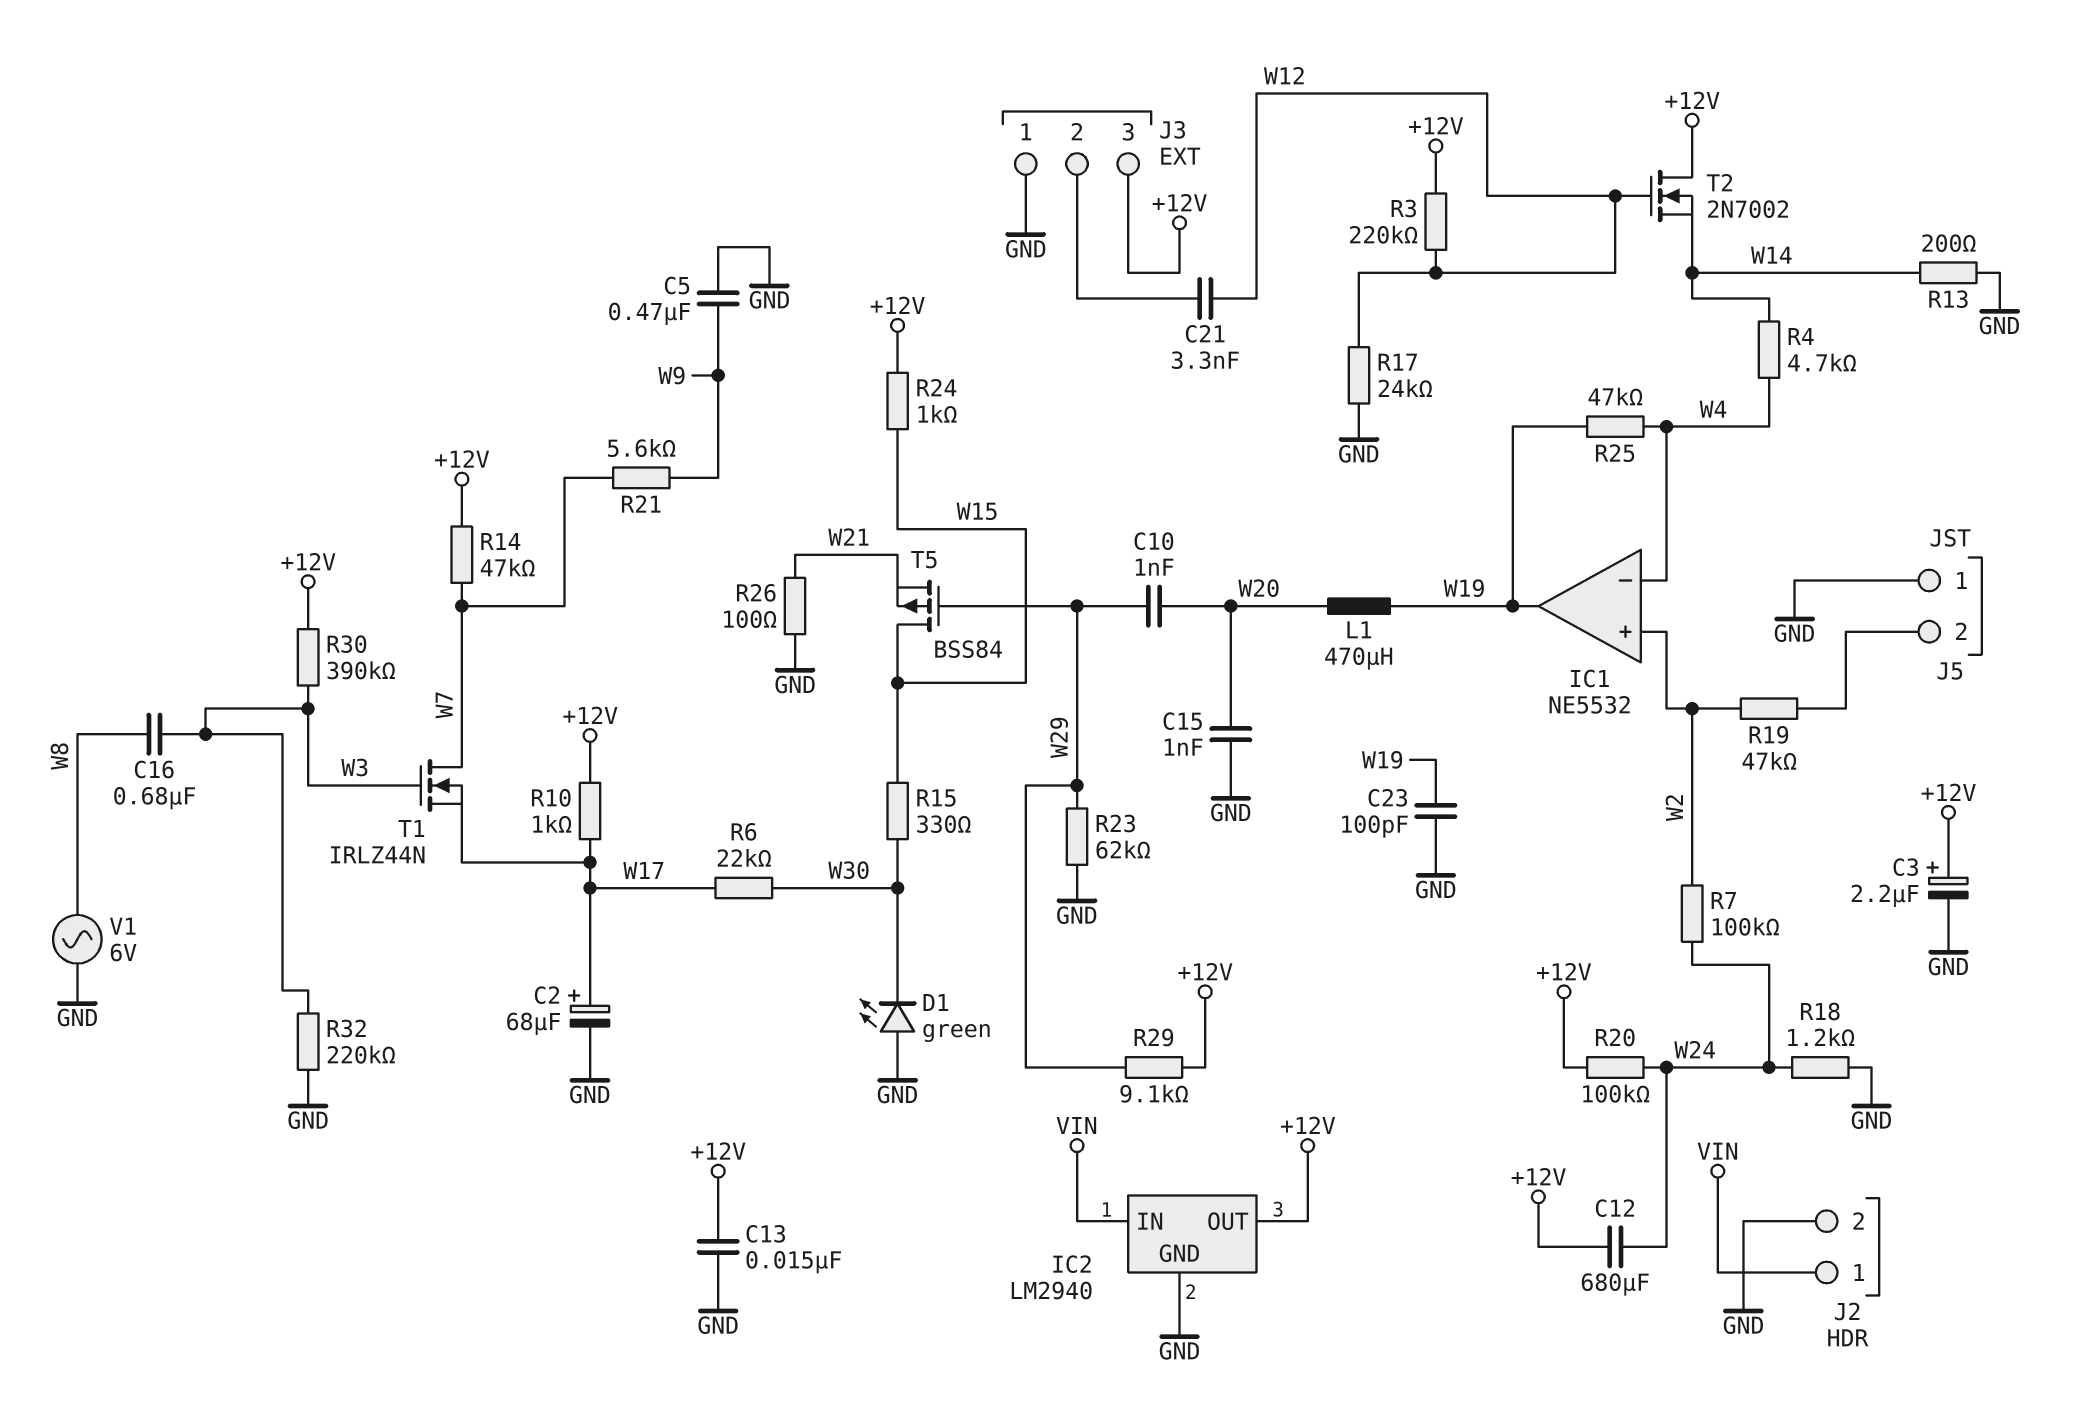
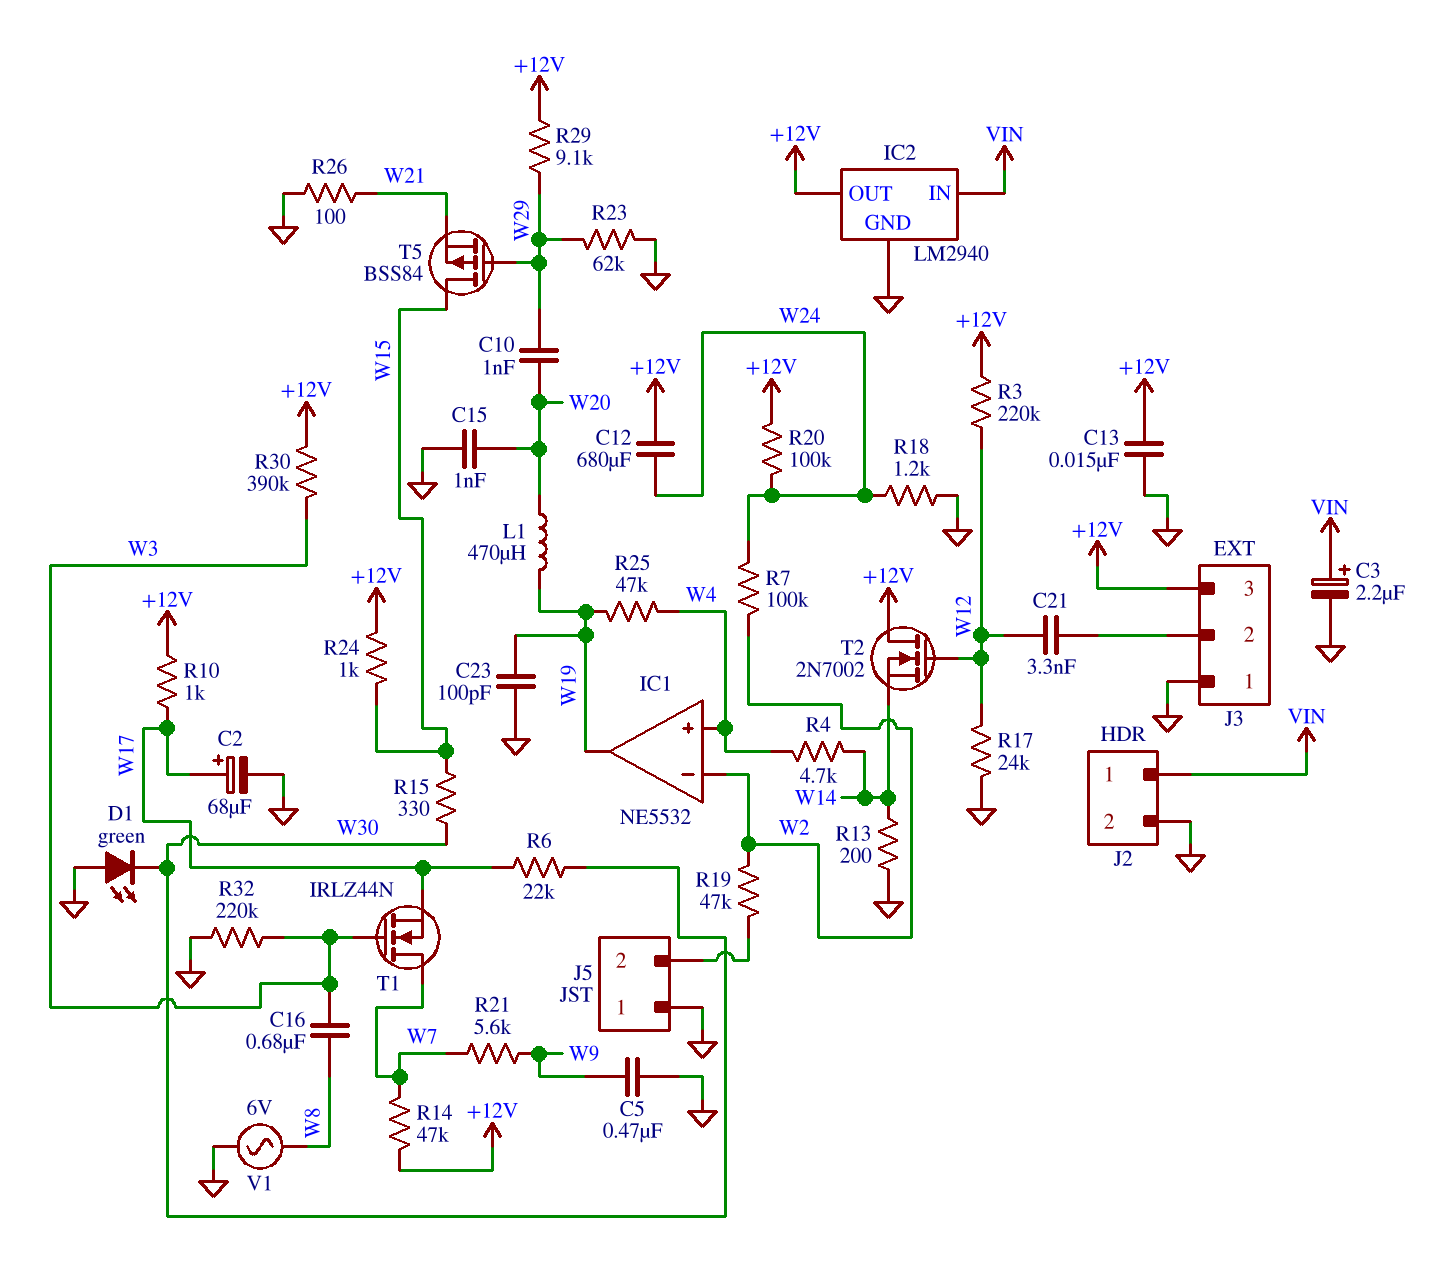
C3: 2.2uF (plus +12V, minus GND) -> 2.2uF (plus VIN, minus GND)
IC1 pin in+: W2 -> W4
IC1 pin in-: W4 -> W2

